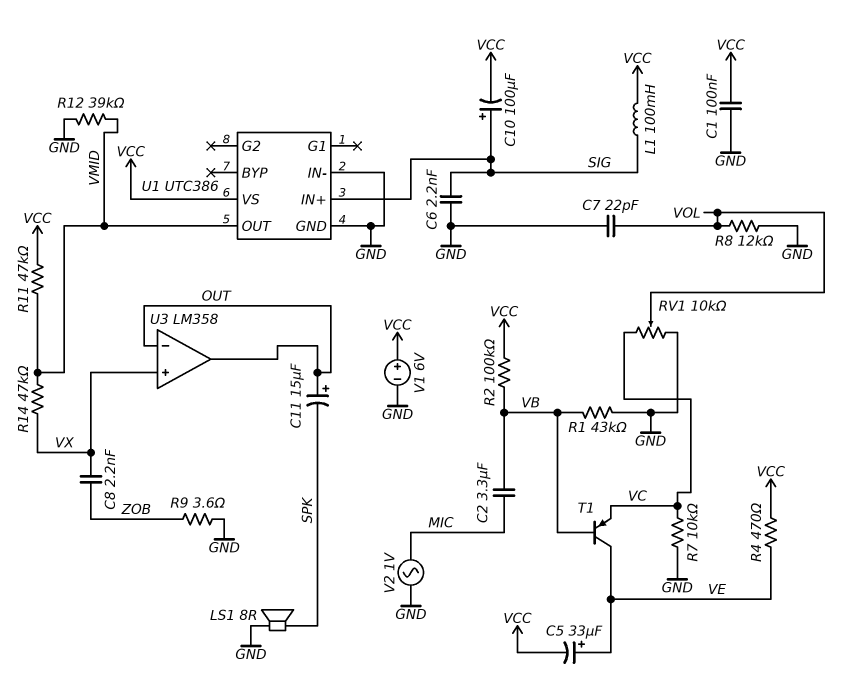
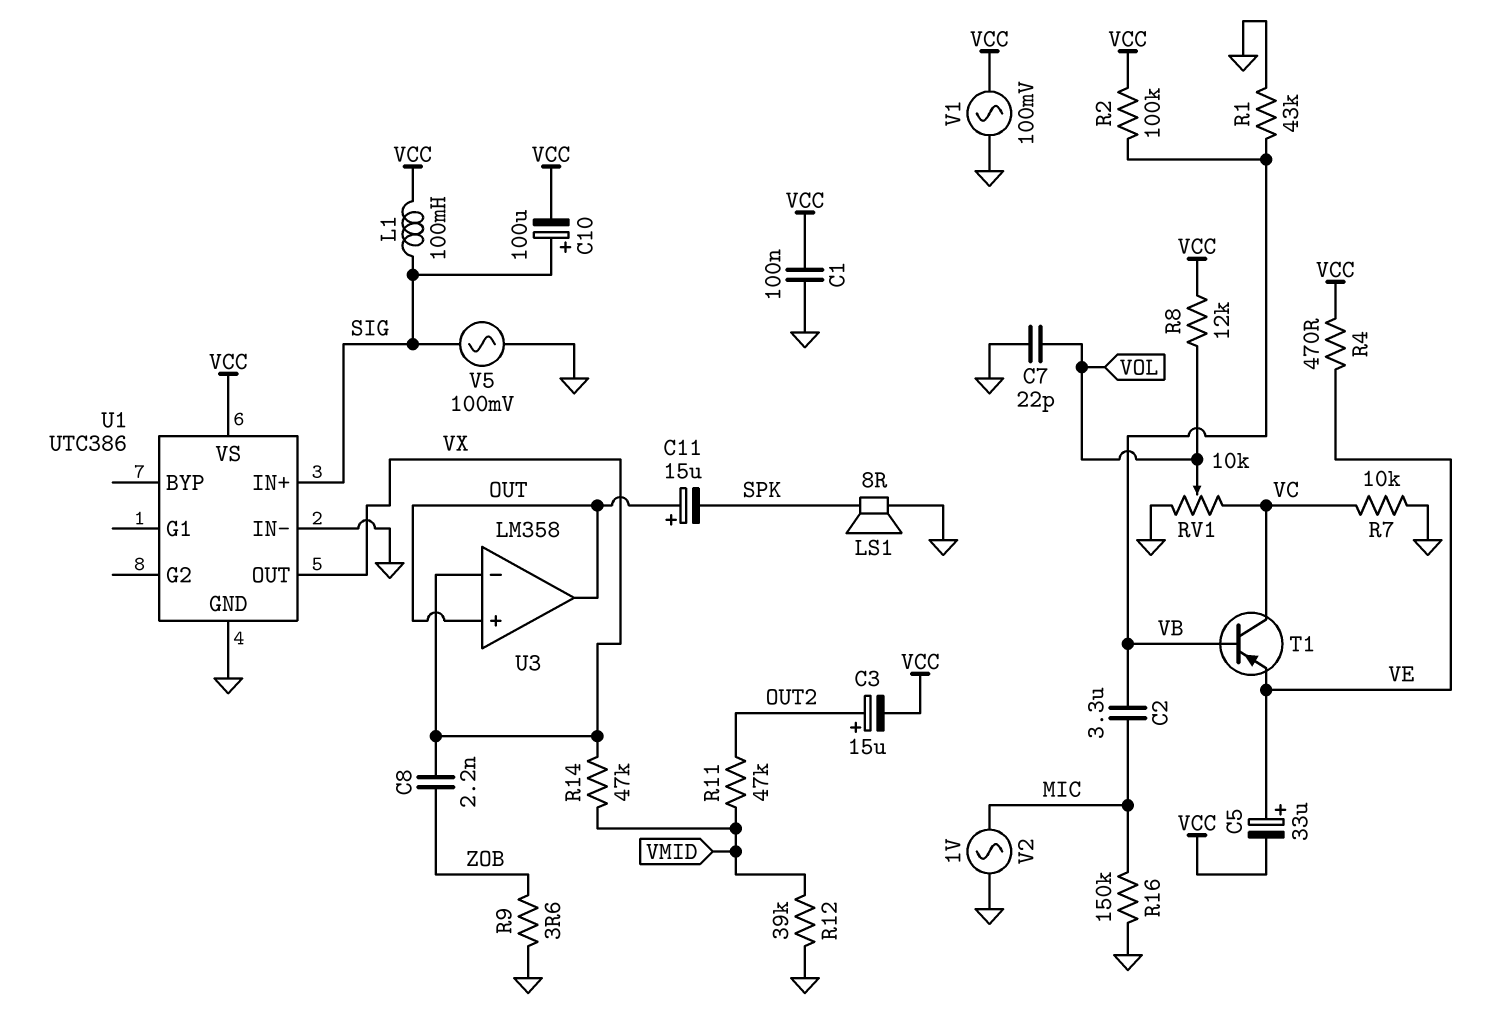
C3: none -> 15uF (plus OUT2, minus VCC)
C6: 2.2nF (GND, SIG) -> none
R8: 12k (GND, VOL) -> 12k (VCC, VOL)
R11: 47k (VCC, VMID) -> 47k (OUT2, VMID)
R16: none -> 150k (GND, MIC)
T1: PNP (B VB, C VE, E VC) -> PNP (B VB, C VC, E VE)
U1 pin OUT: VMID -> VX
U3 pin in+: VX -> OUT
U3 pin in-: OUT -> VX
V1: 6V (plus VCC, minus GND) -> AC 100mV (GND, VCC)
V5: none -> AC 100mV (GND, SIG)

